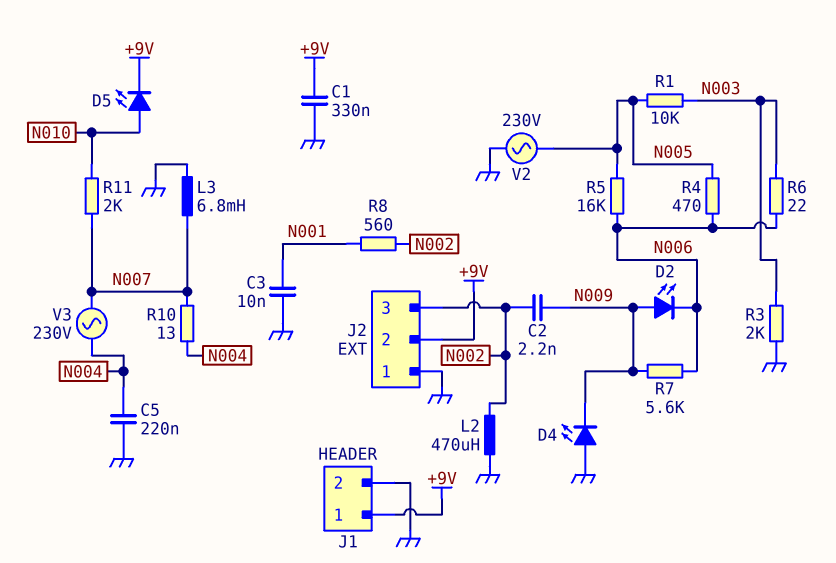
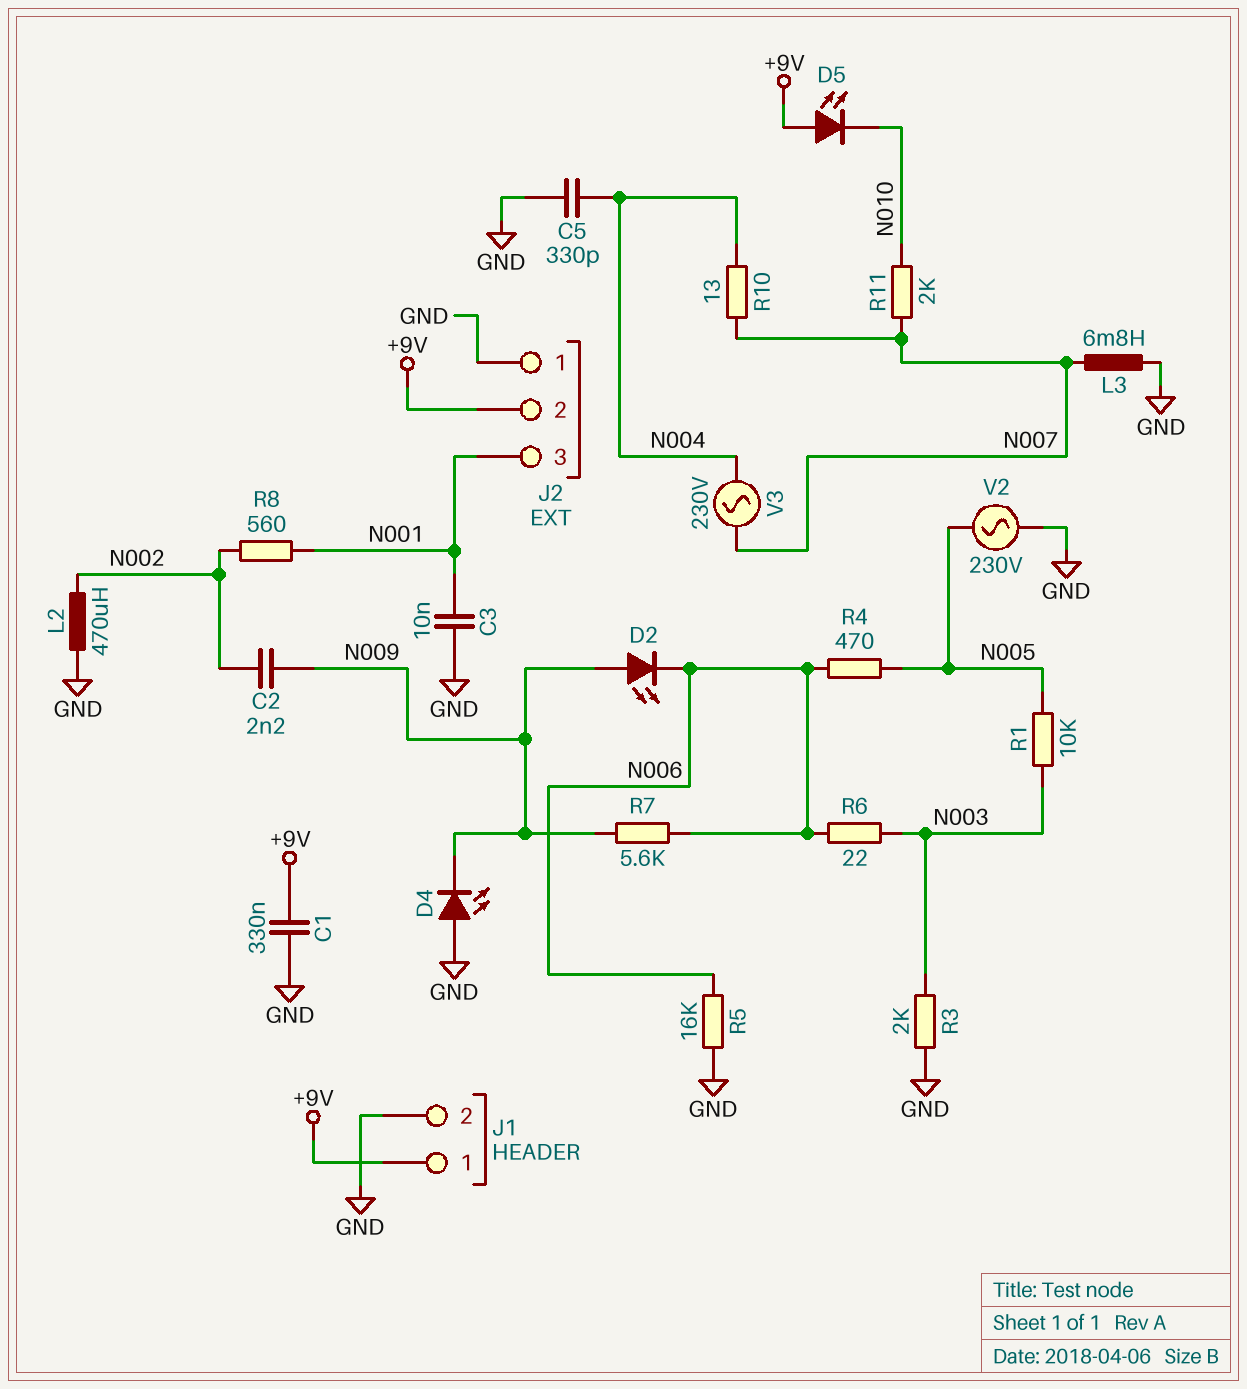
C5: 220nF (GND, N004) -> 330pF (GND, N004)
D5: LED (A N010, K +9V) -> LED (A +9V, K N010)
J2 pin 3: N002 -> N001
R5: 16k (N005, N006) -> 16k (GND, N006)

